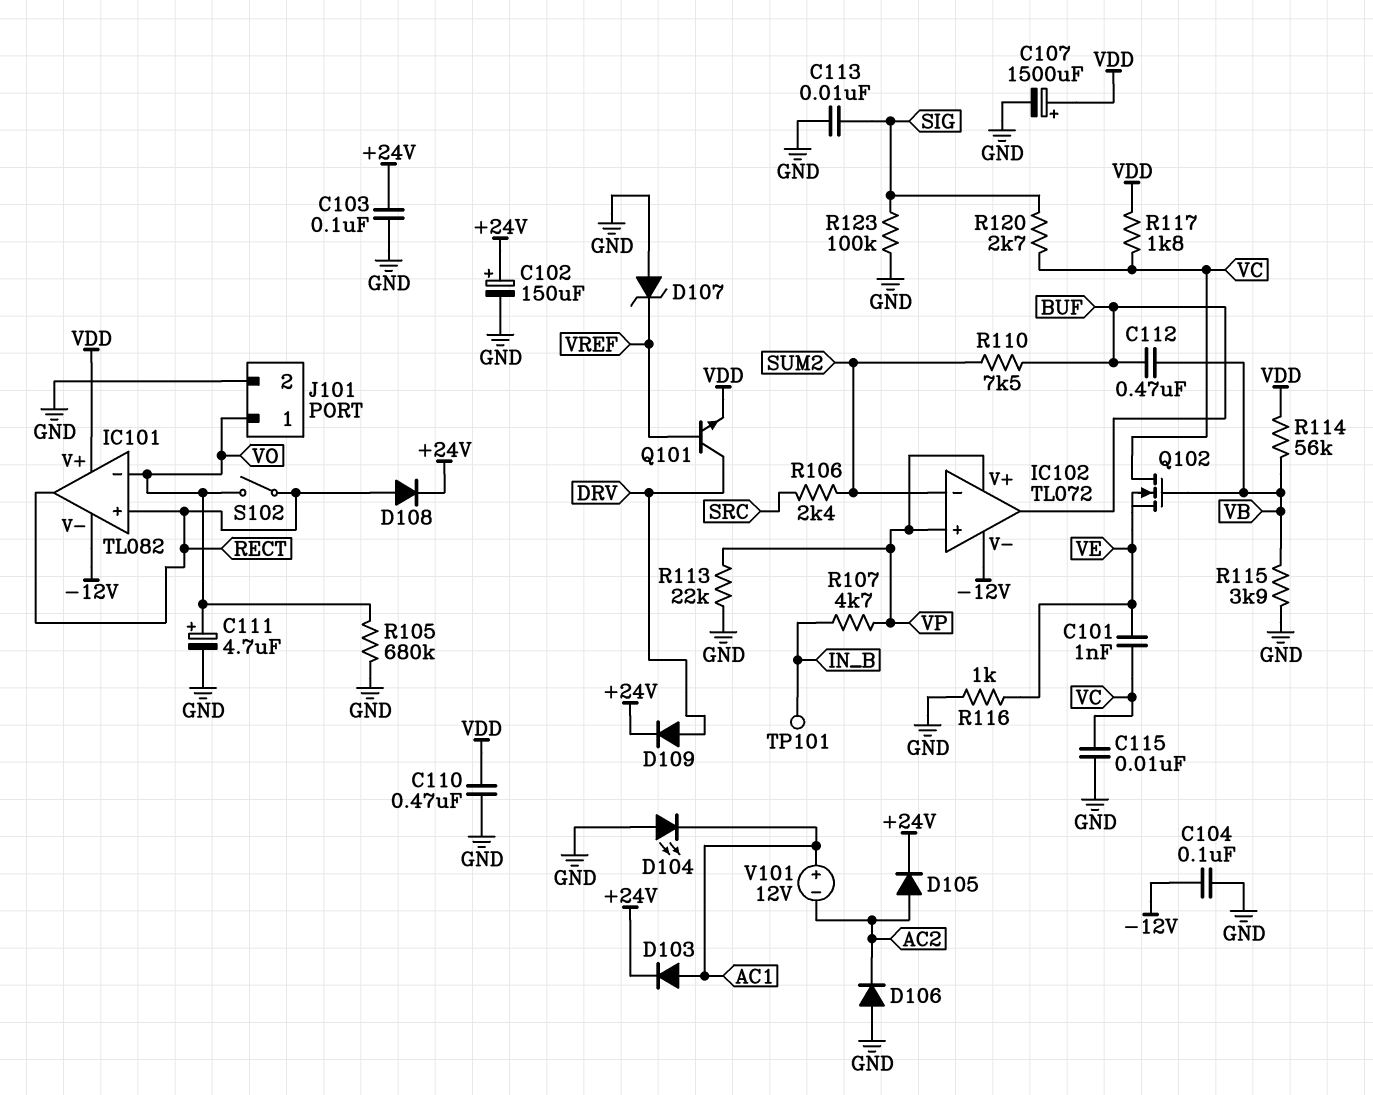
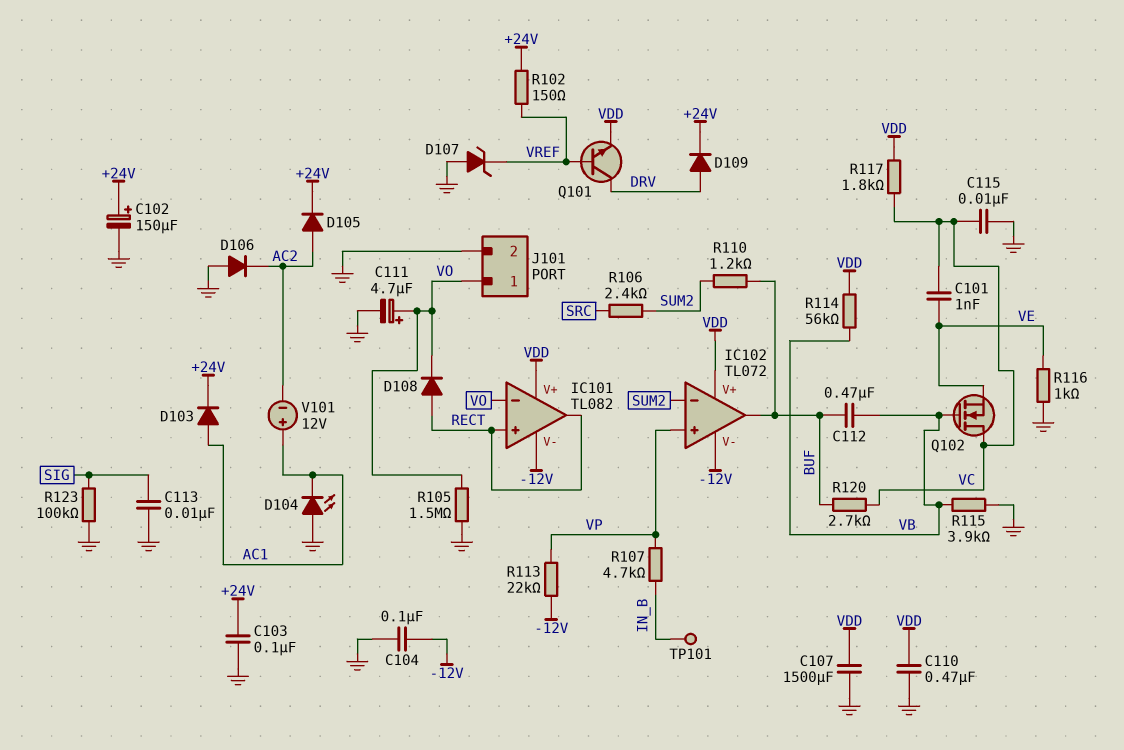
C107: 1500uF (plus VDD, minus GND) -> 1500uF (GND, VDD)
D108: diode (A RECT, K +24V) -> diode (A RECT, K VO)
IC102 pin V+: VP -> VDD
R102: none -> 150 (+24V, VREF)
R105: 680k (GND, VO) -> 1.5M (GND, VO)
R110: 7.5k (BUF, SUM2) -> 1.2k (BUF, SUM2)
R113: 22k (GND, VP) -> 22k (-12V, VP)
R120: 2.7k (SIG, VC) -> 2.7k (BUF, VC)
S102: switch (RECT, VO) -> none

